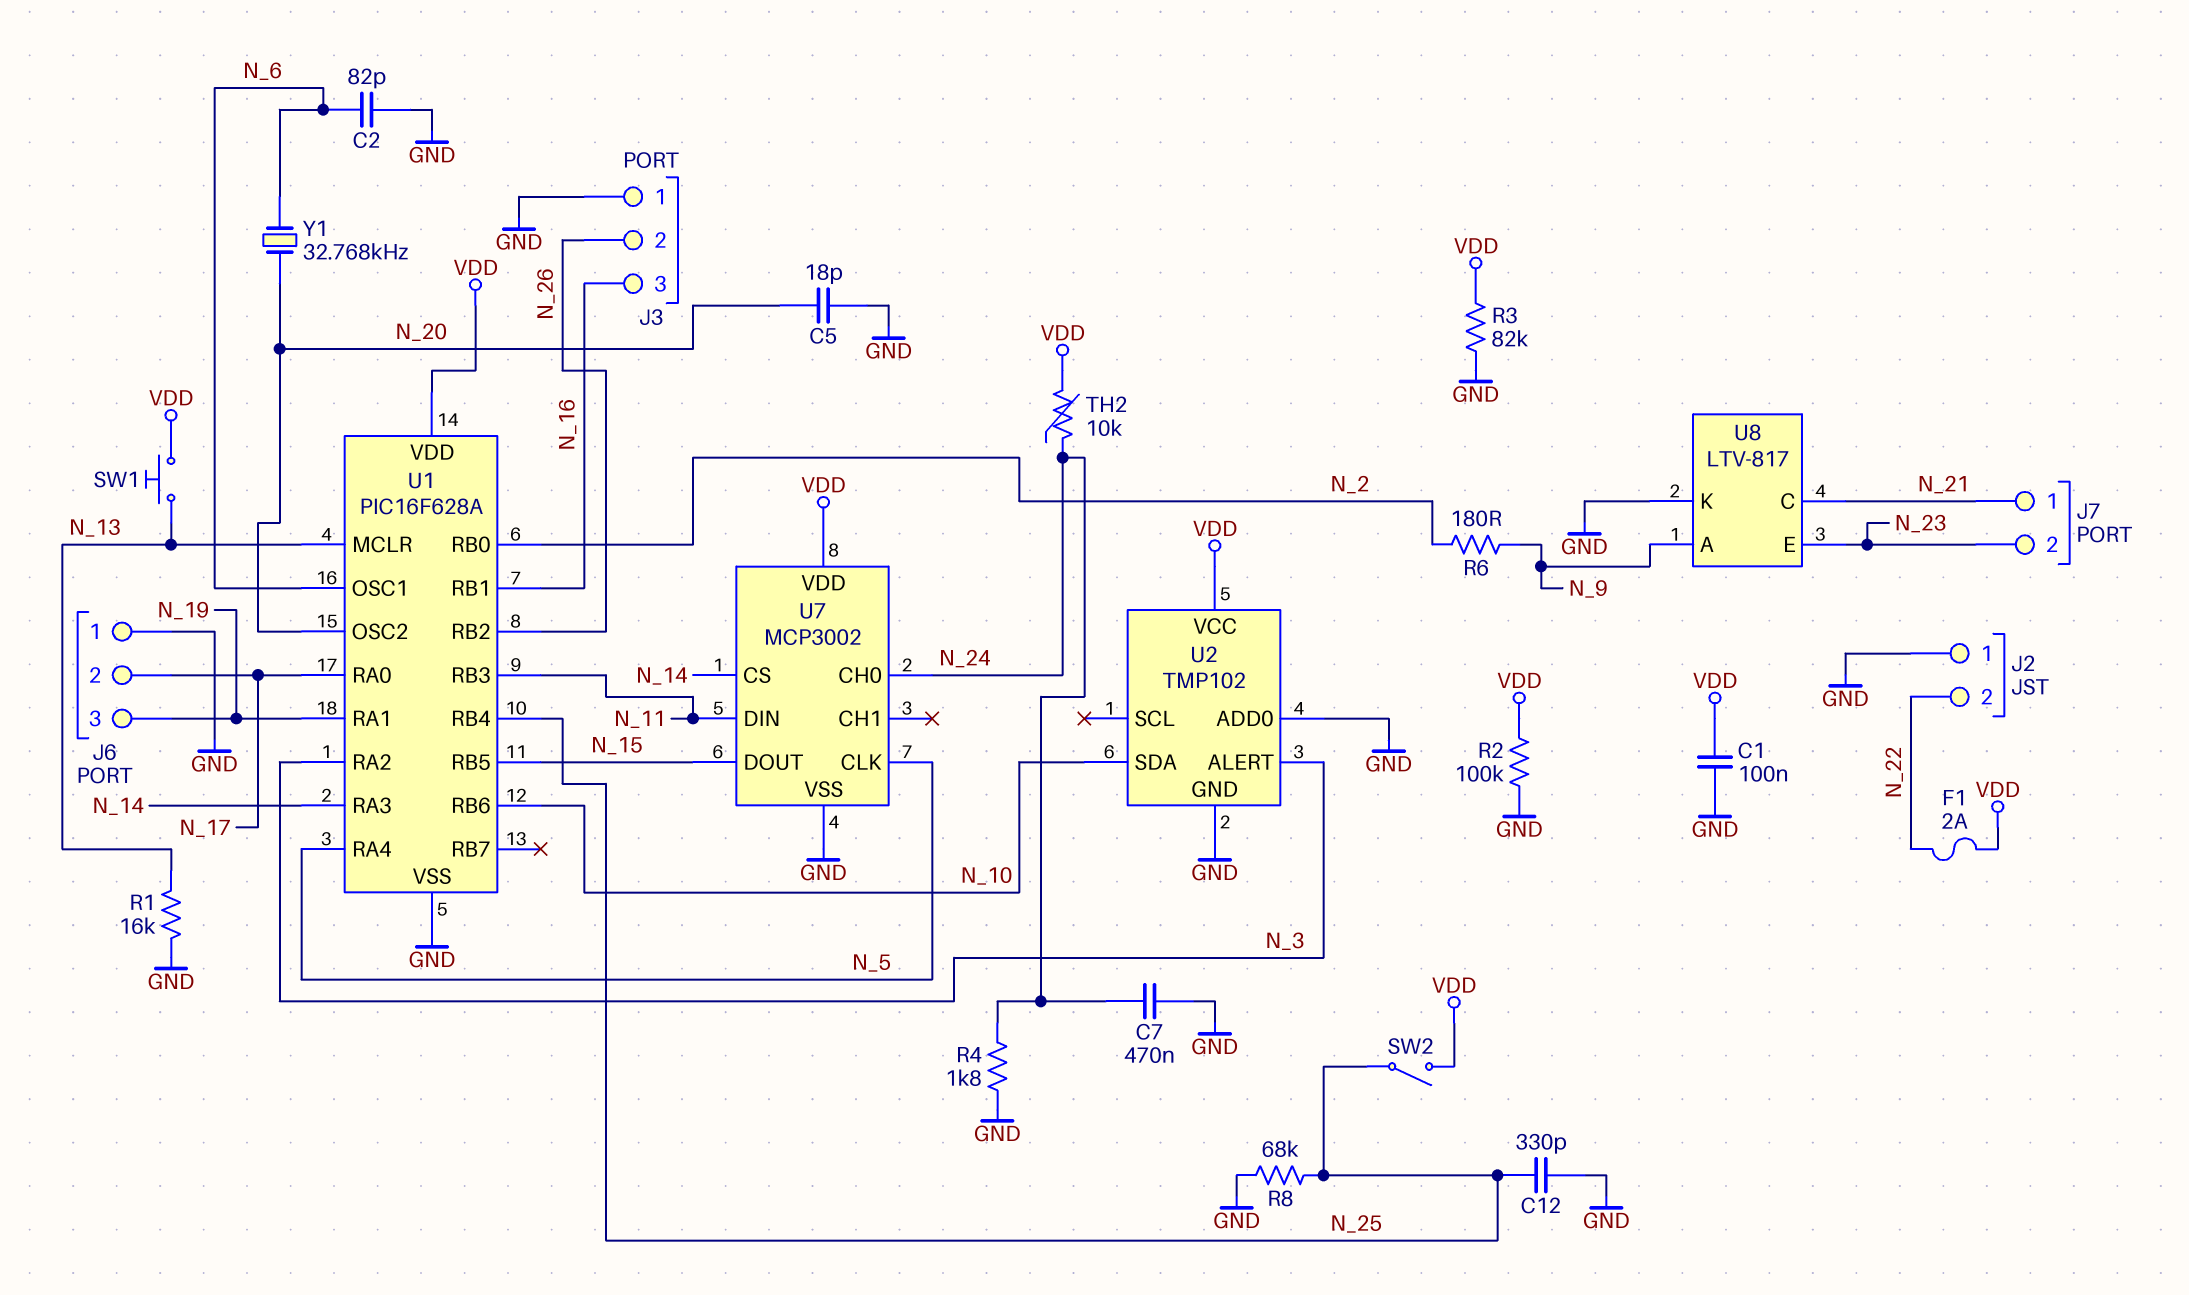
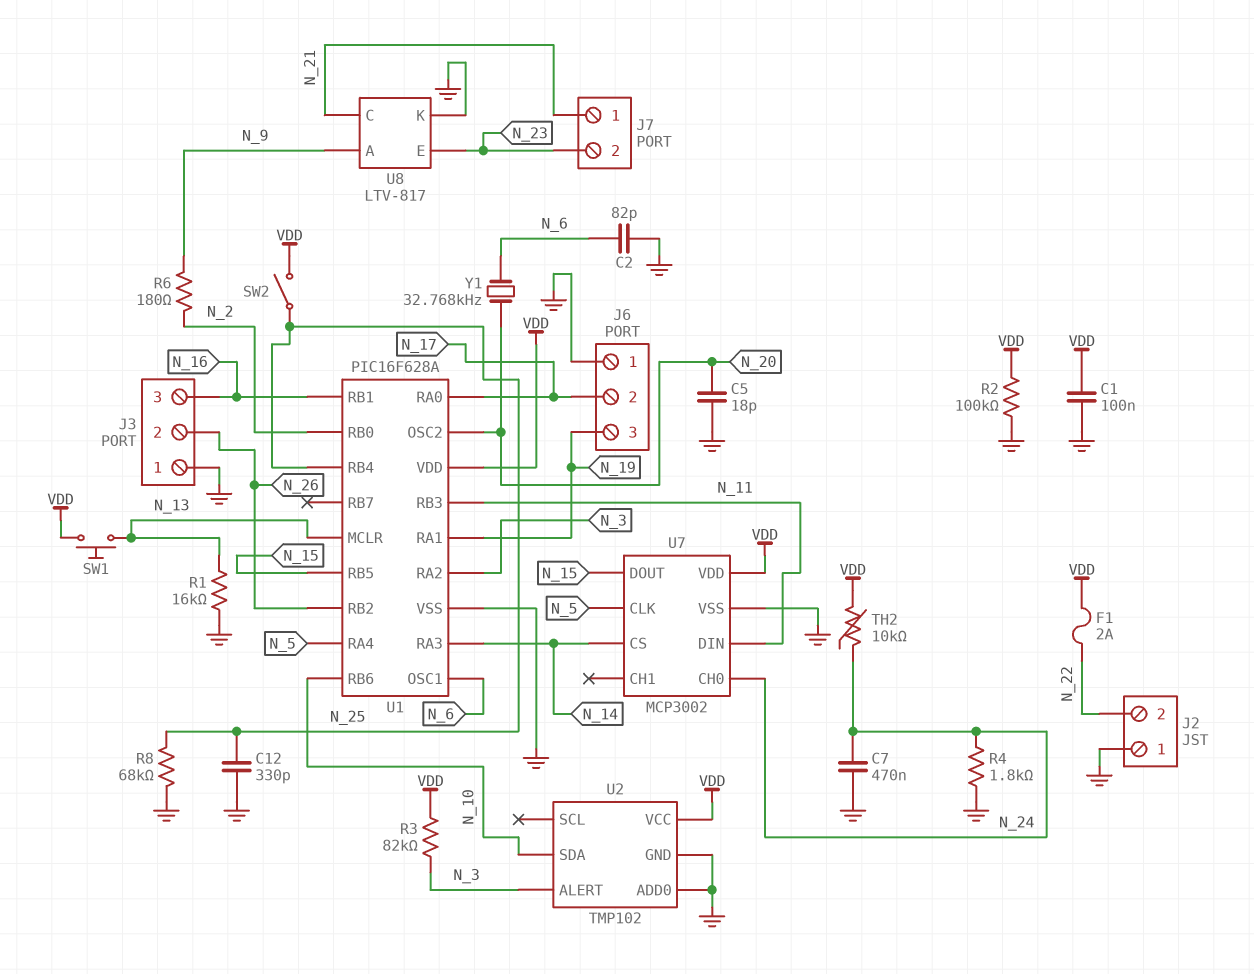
R3: 82k (GND, VDD) -> 82k (N_3, VDD)

